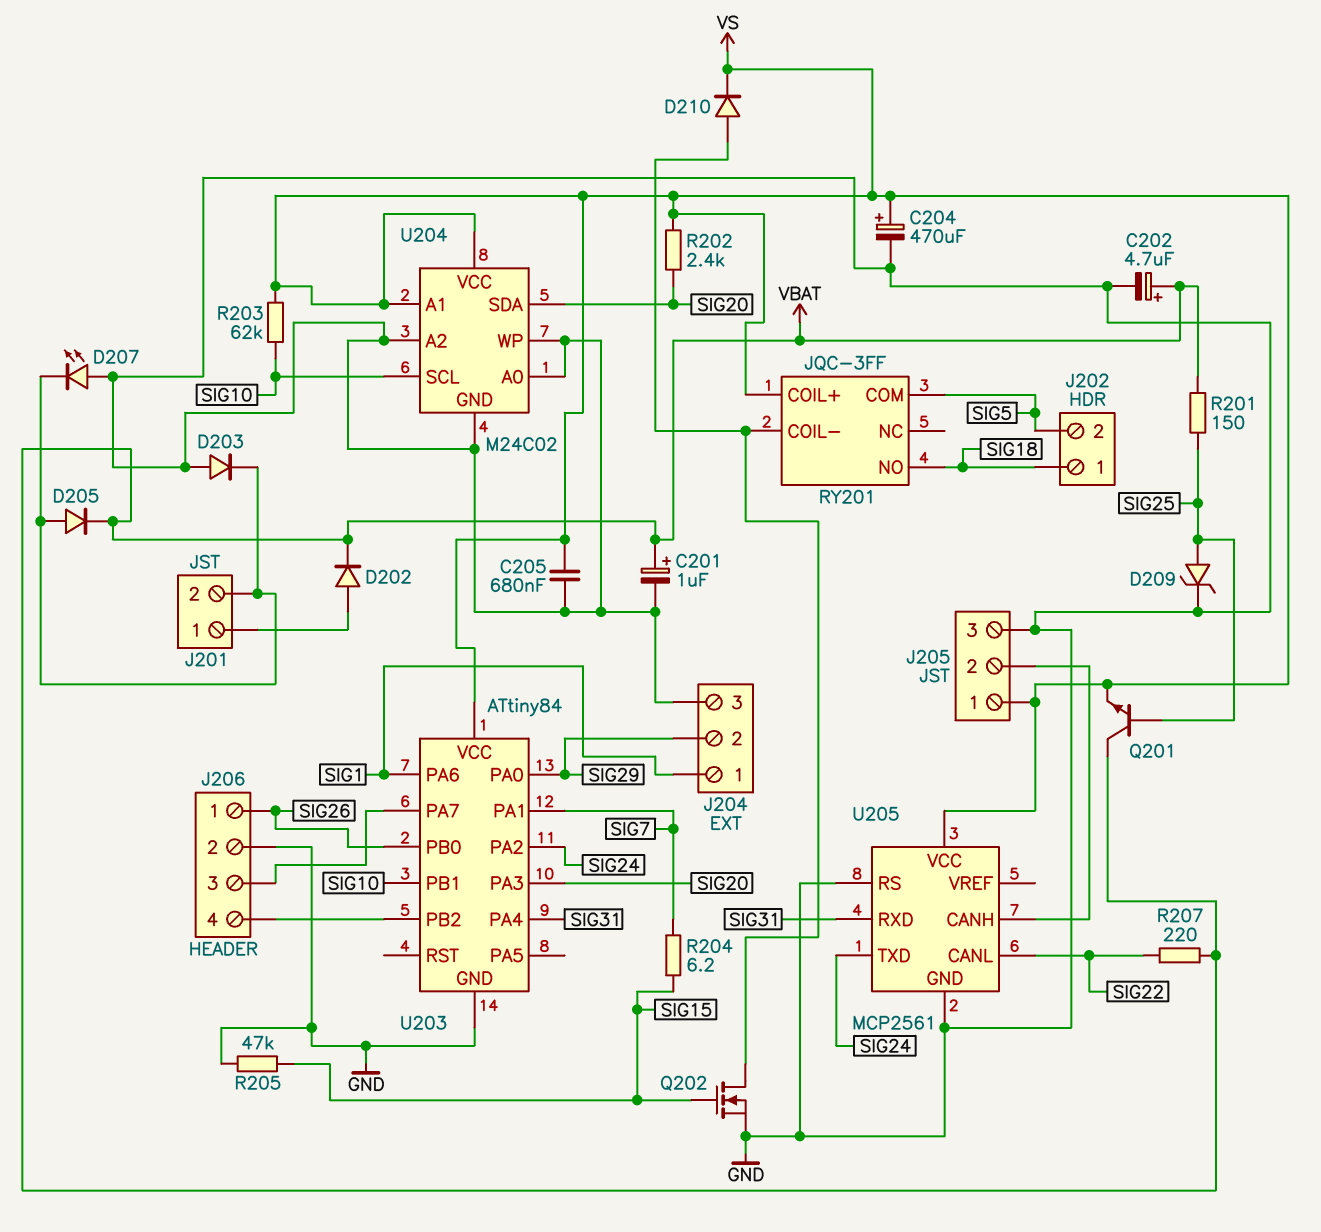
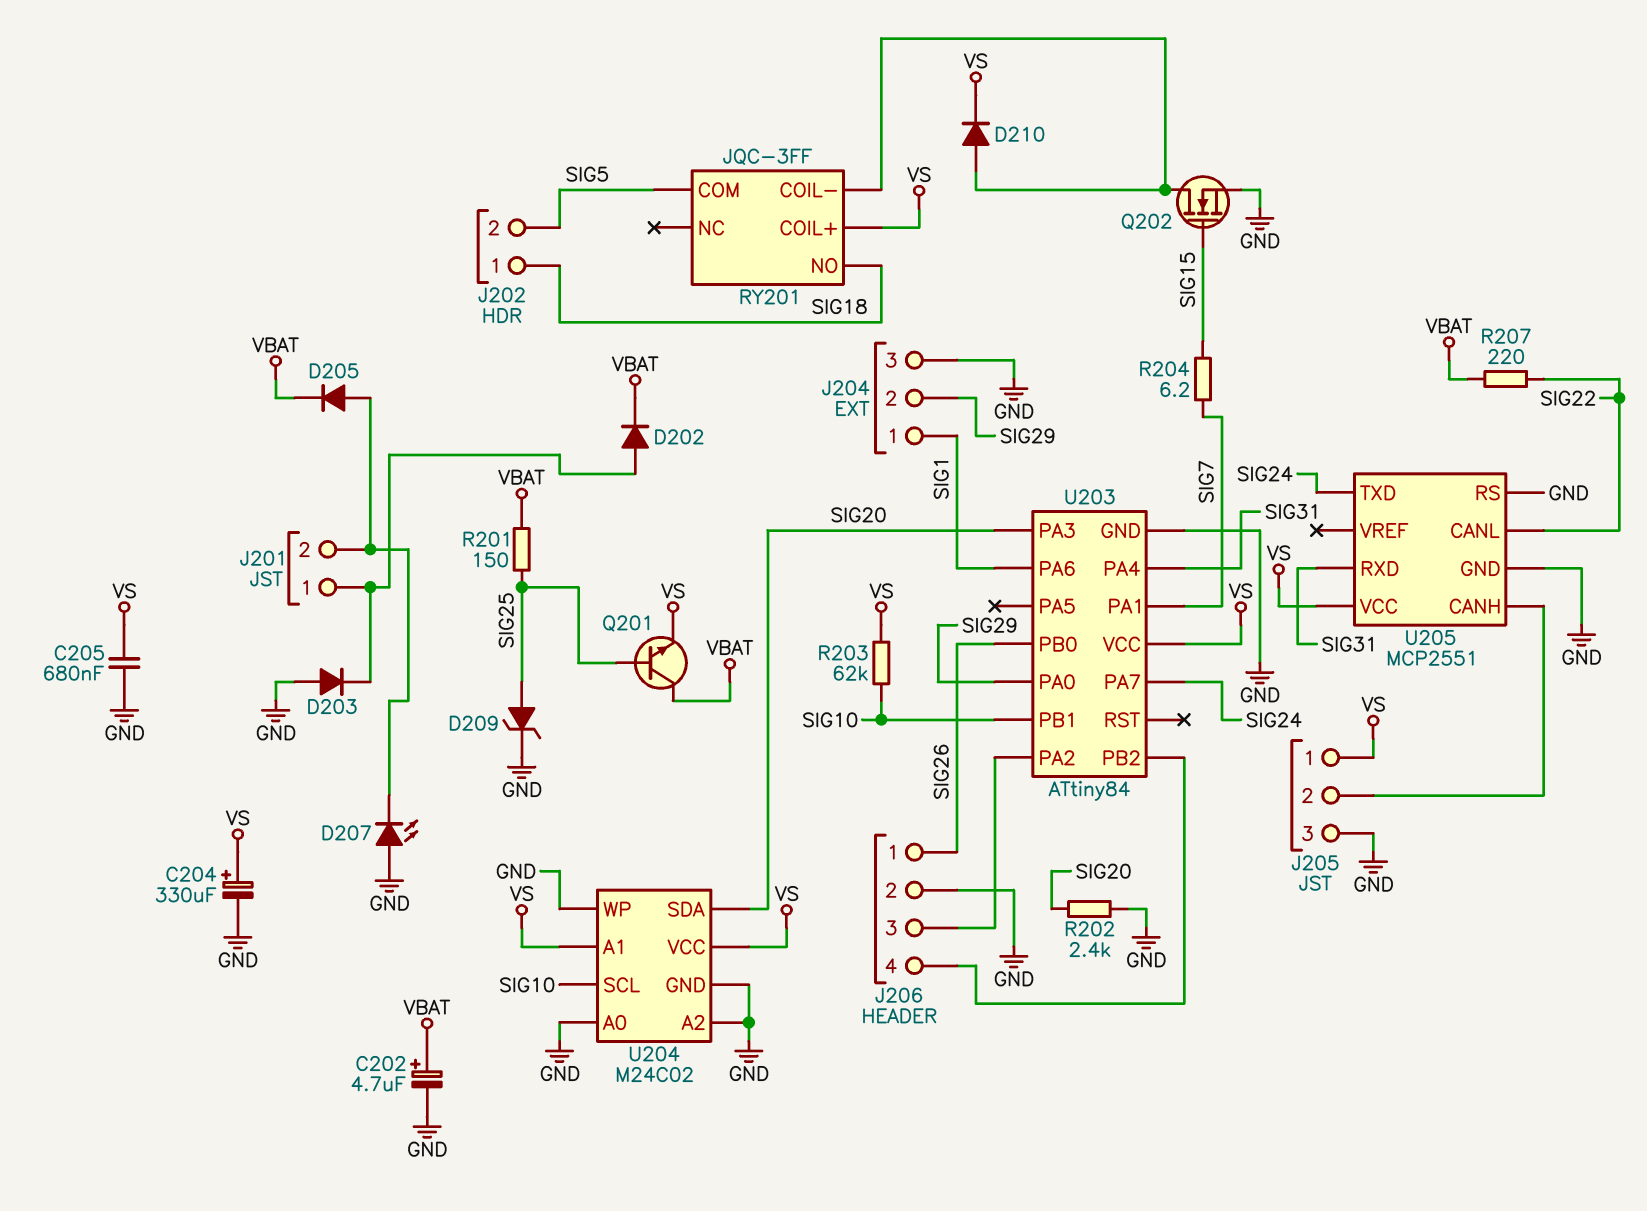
C201: 1uF (plus VBAT, minus GND) -> none
C204: 470uF (plus VS, minus GND) -> 330uF (plus VS, minus GND)
D203: diode (A GND, K J201/2) -> diode (A GND, K J201/1)
R202: 2.4k (SIG20, VS) -> 2.4k (GND, SIG20)
R205: 47k (GND, SIG15) -> none
U203 pin PA2: SIG24 -> J206/3
U203 pin PA7: J206/3 -> SIG24
U205: MCP2561 -> MCP2551

